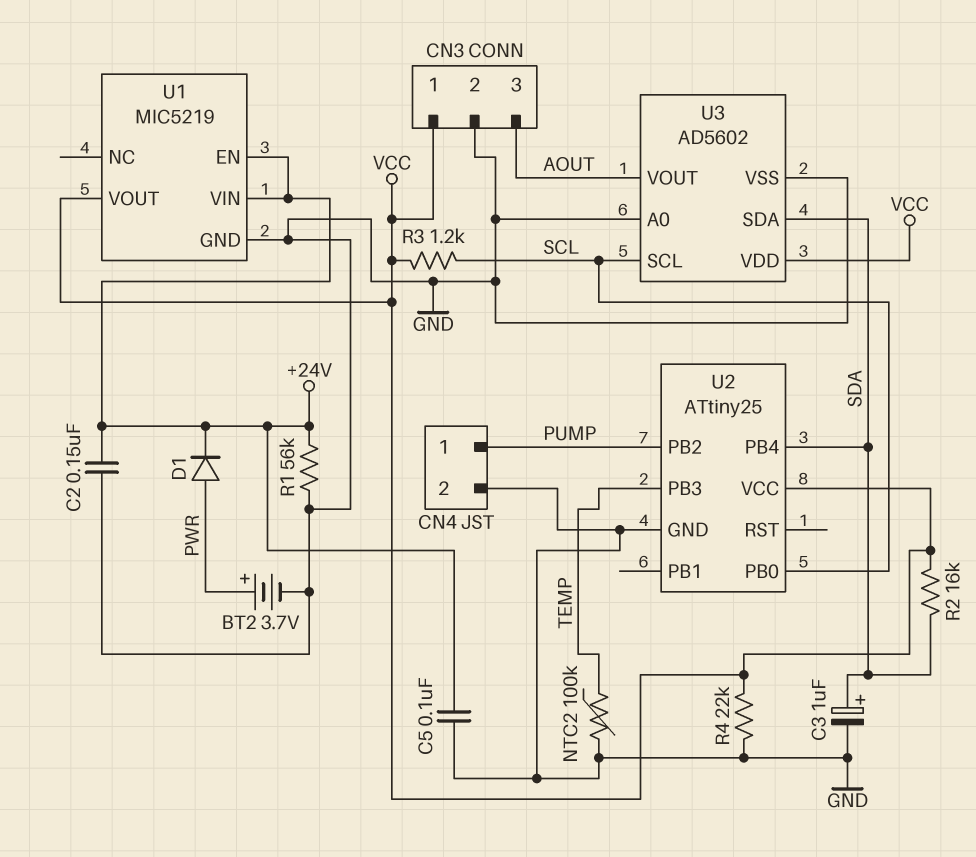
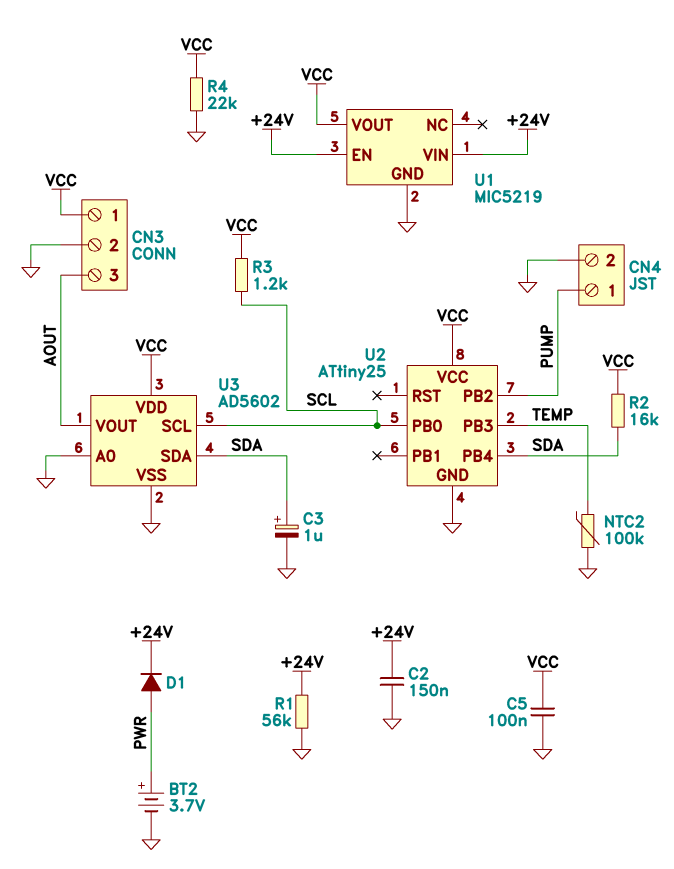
C5: 100nF (+24V, GND) -> 100nF (GND, VCC)

